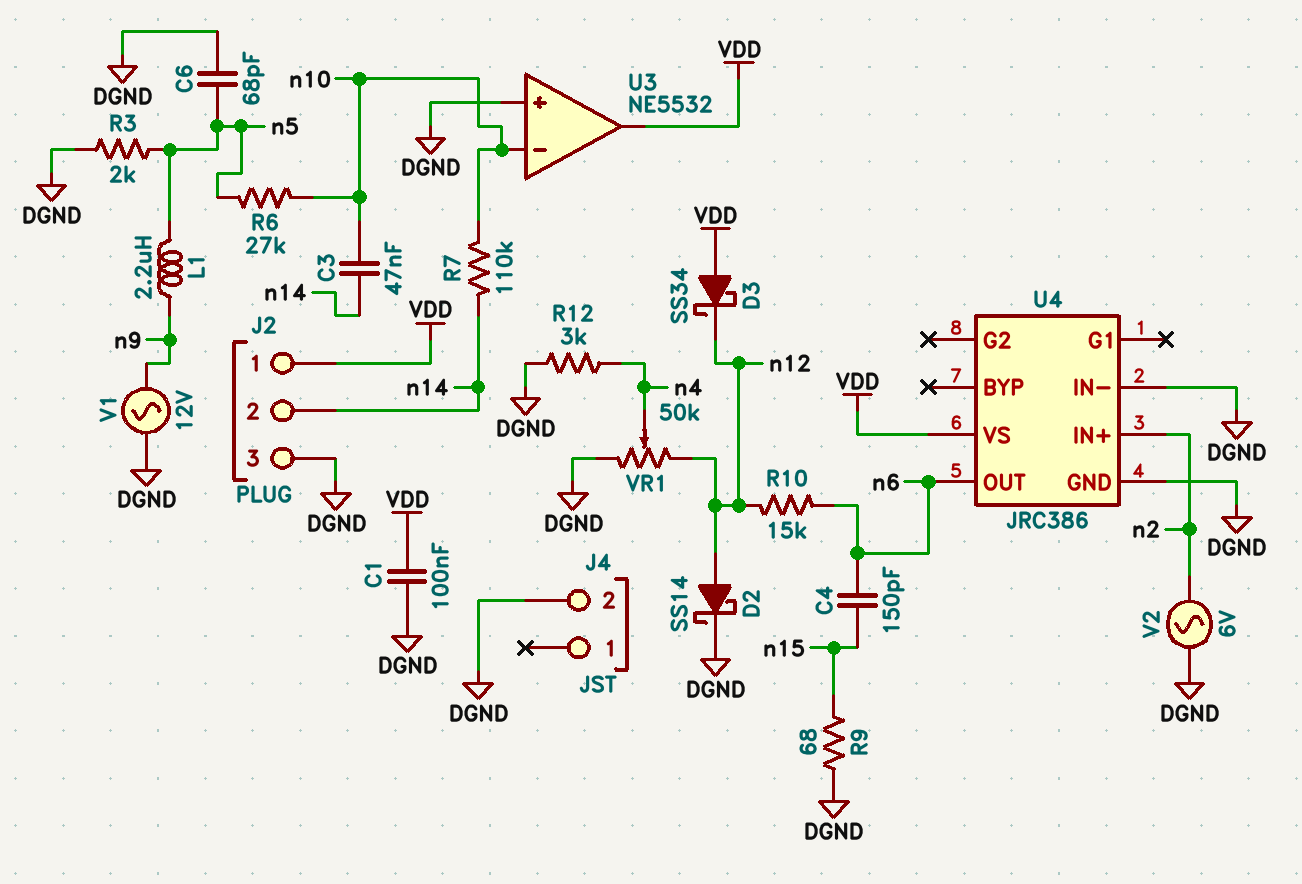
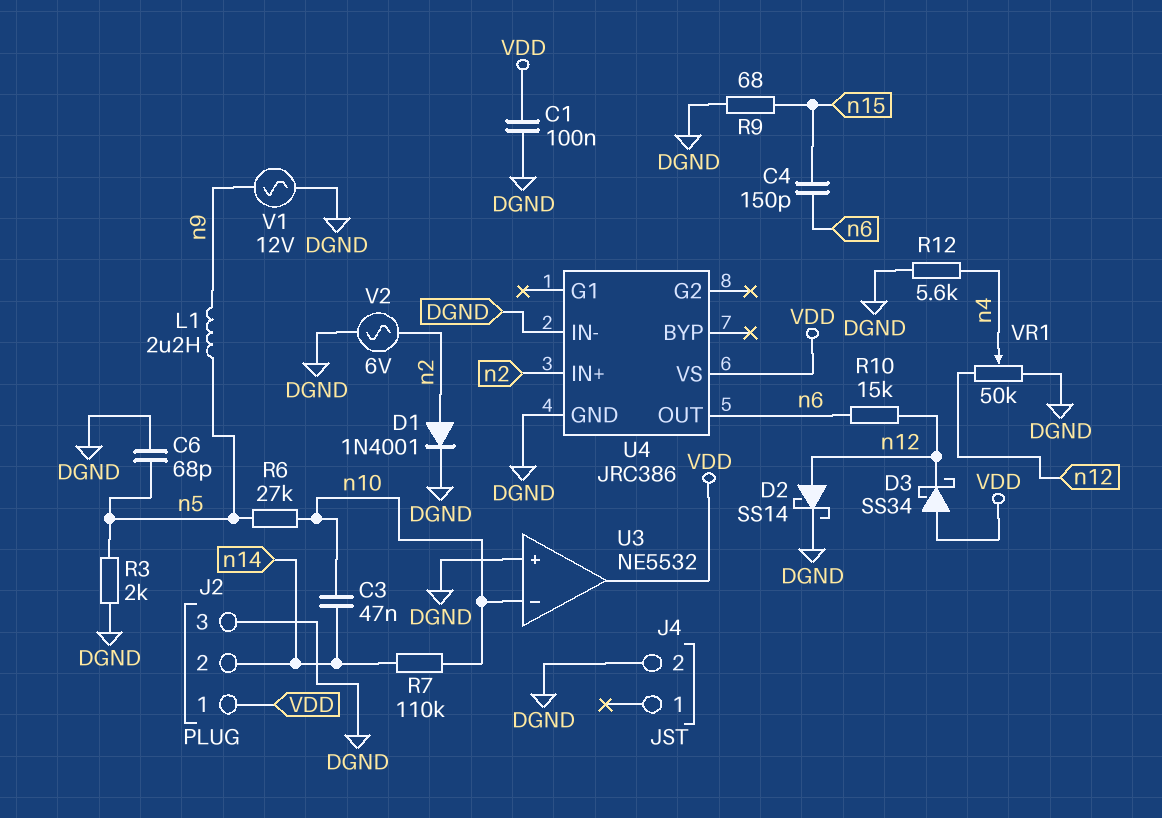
D1: none -> diode 1N4001 (A n2, K DGND)
R12: 3k (DGND, n4) -> 5.6k (DGND, n4)

